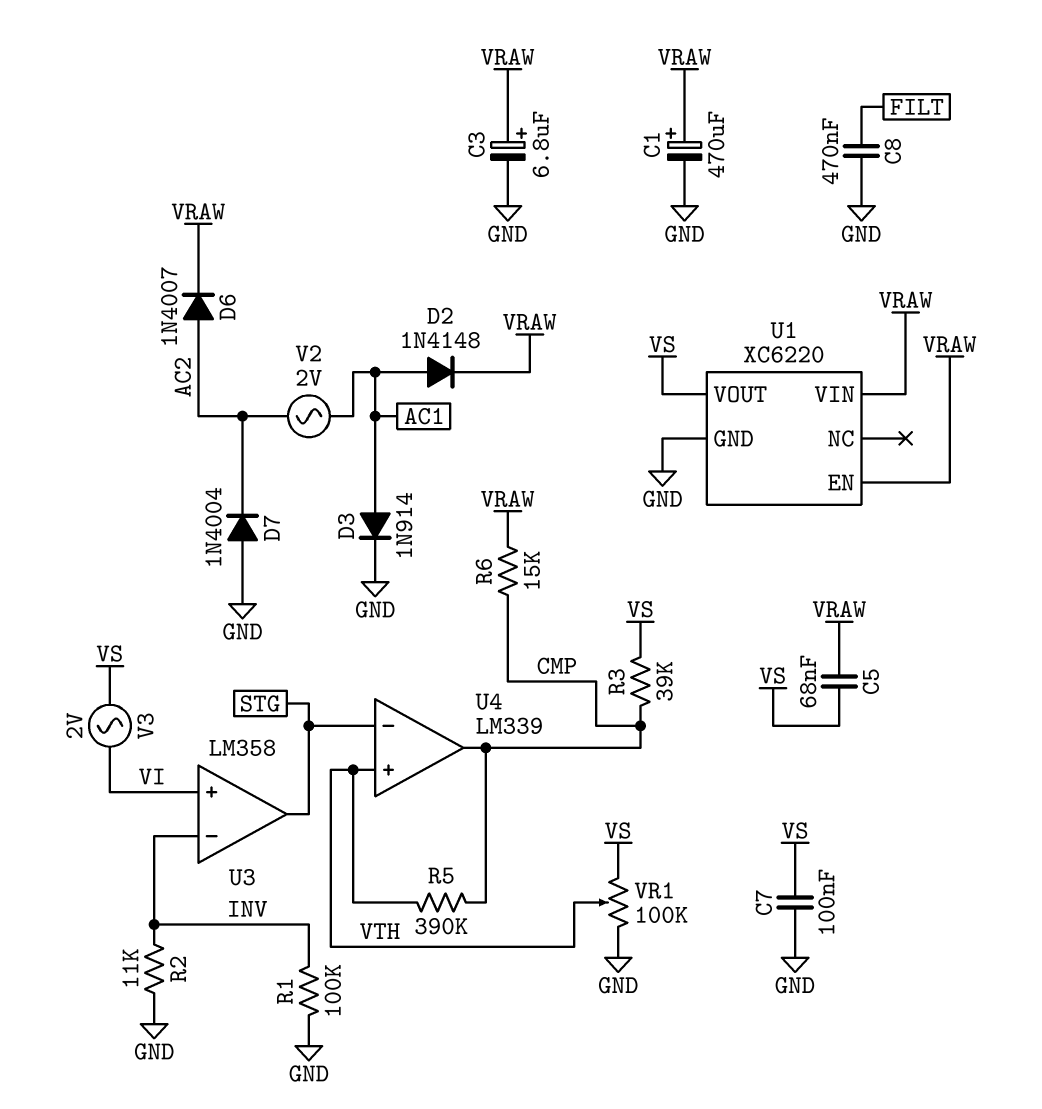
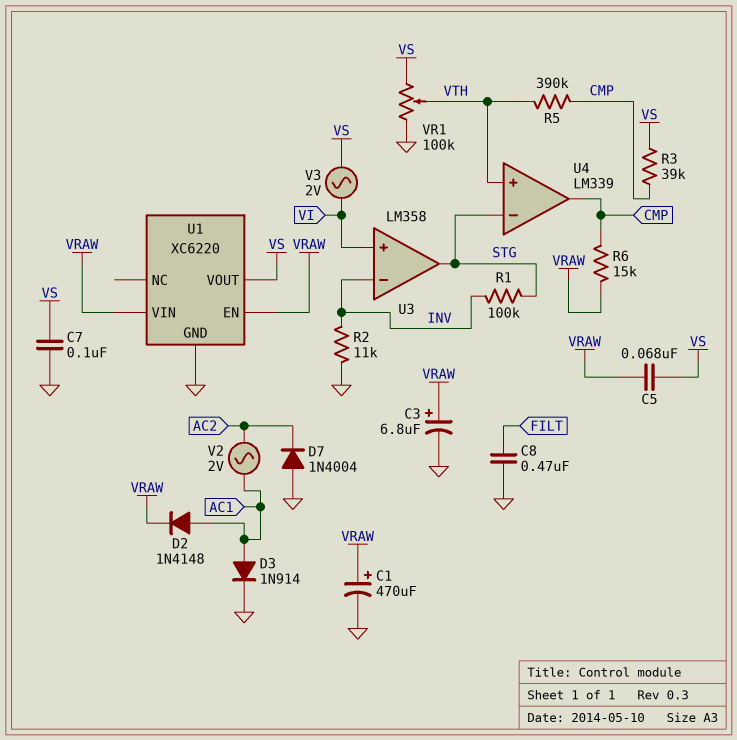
D6: diode 1N4007 (A AC2, K VRAW) -> none
R1: 100k (GND, INV) -> 100k (INV, STG)

